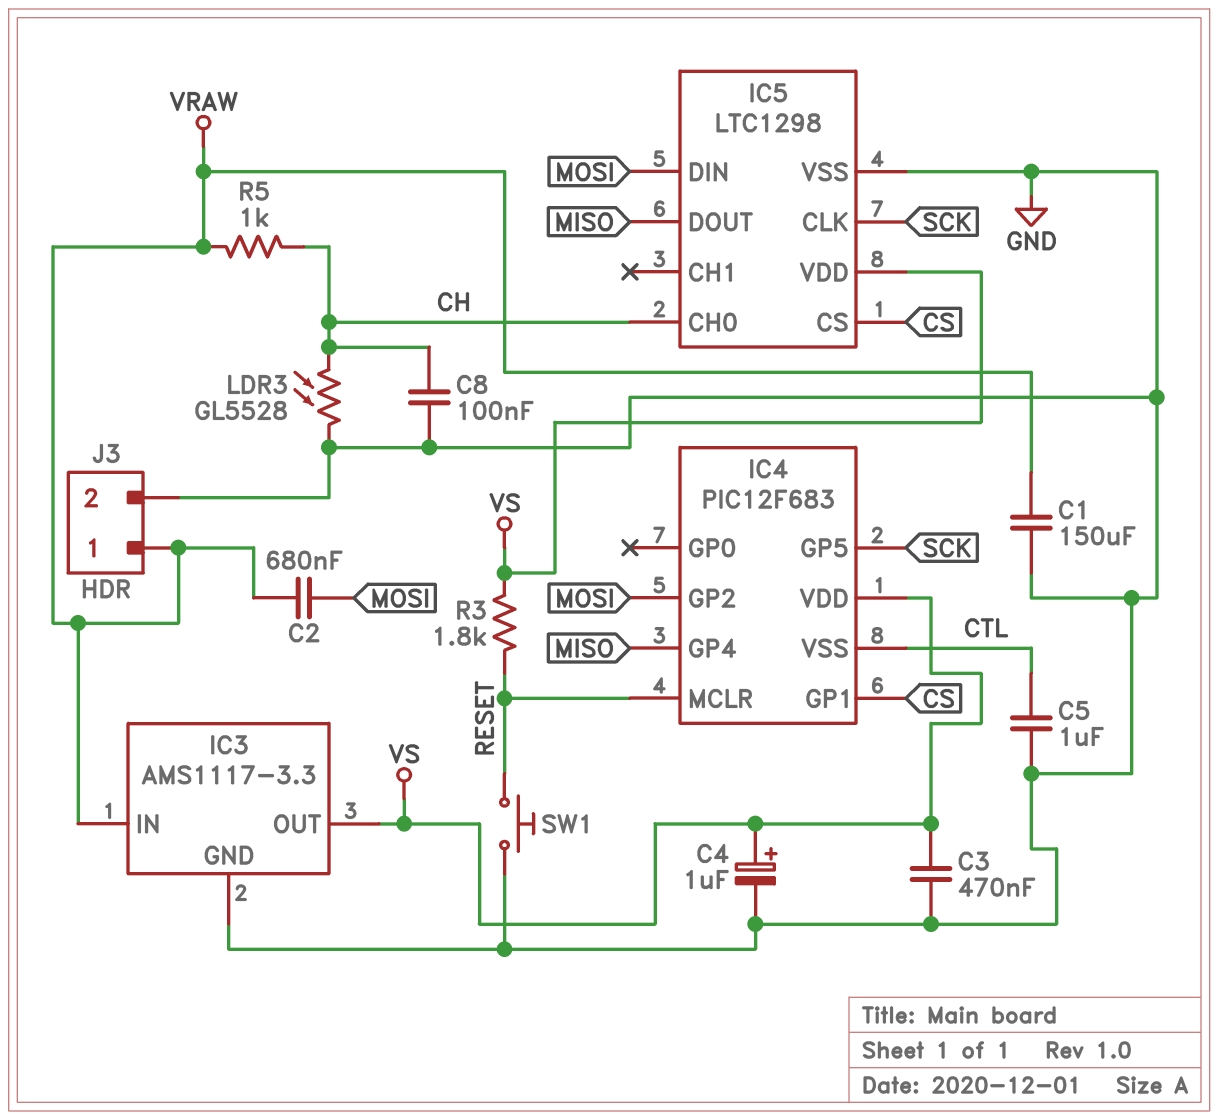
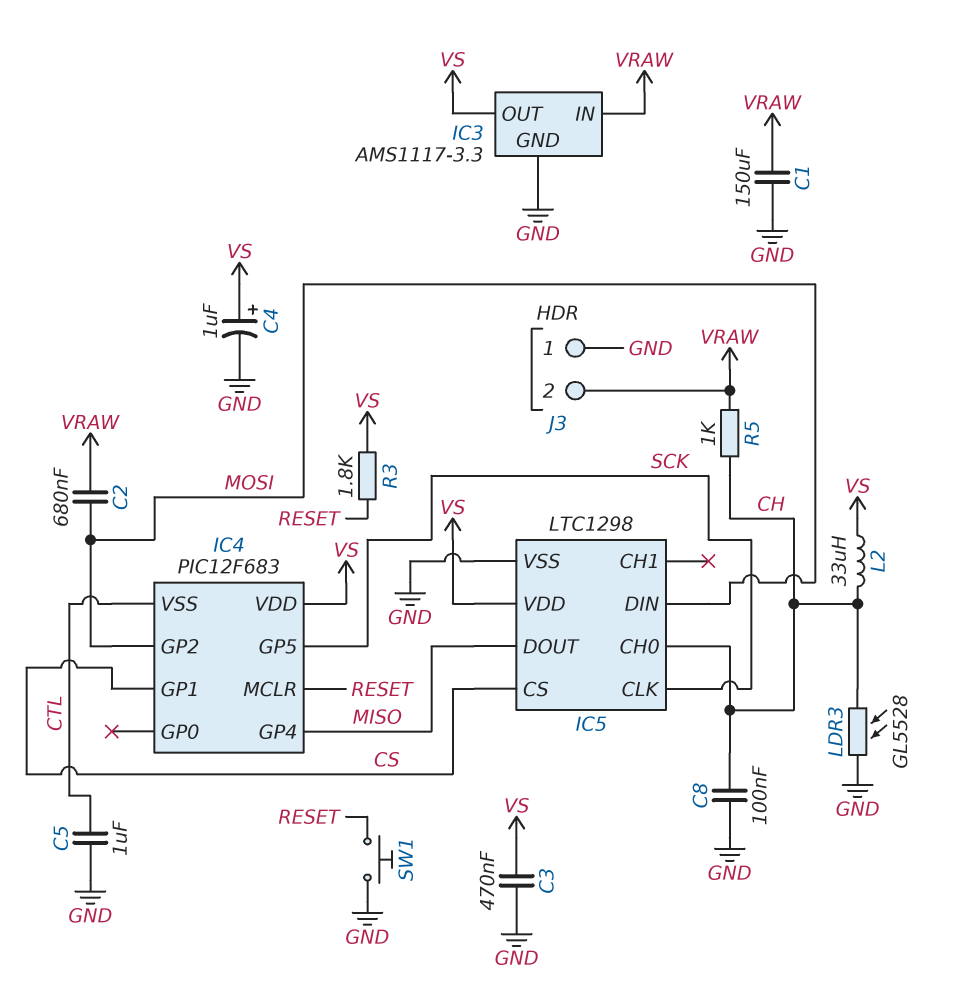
J3 pin 1: VRAW -> GND
J3 pin 2: GND -> VRAW
L2: none -> 33uH (CH, VS)

